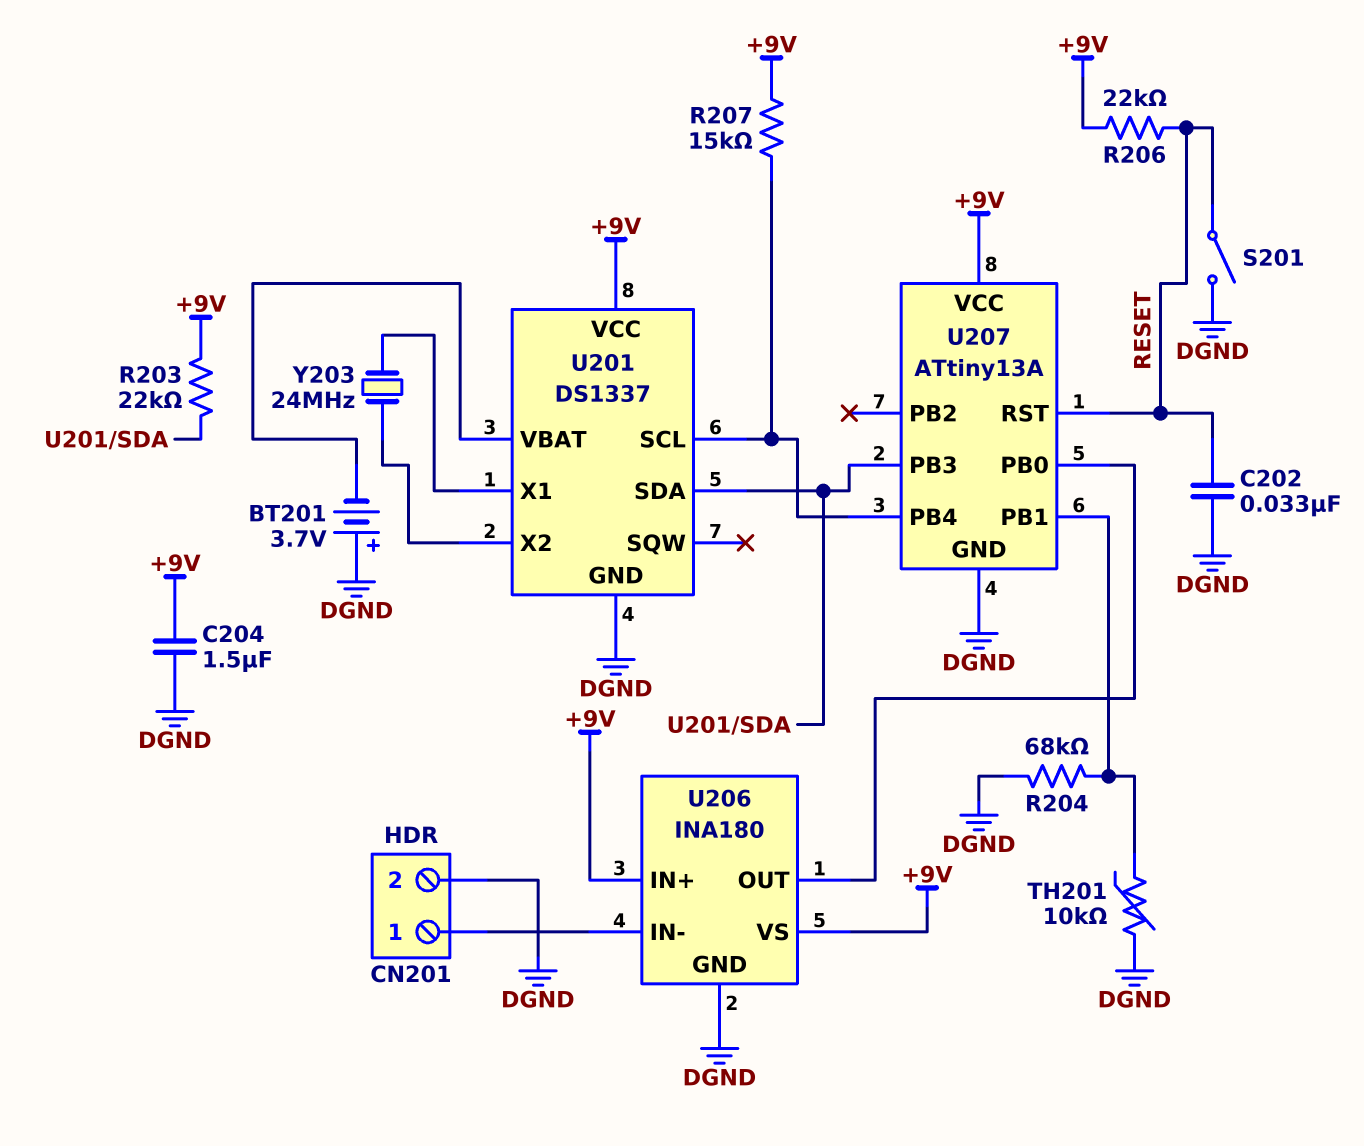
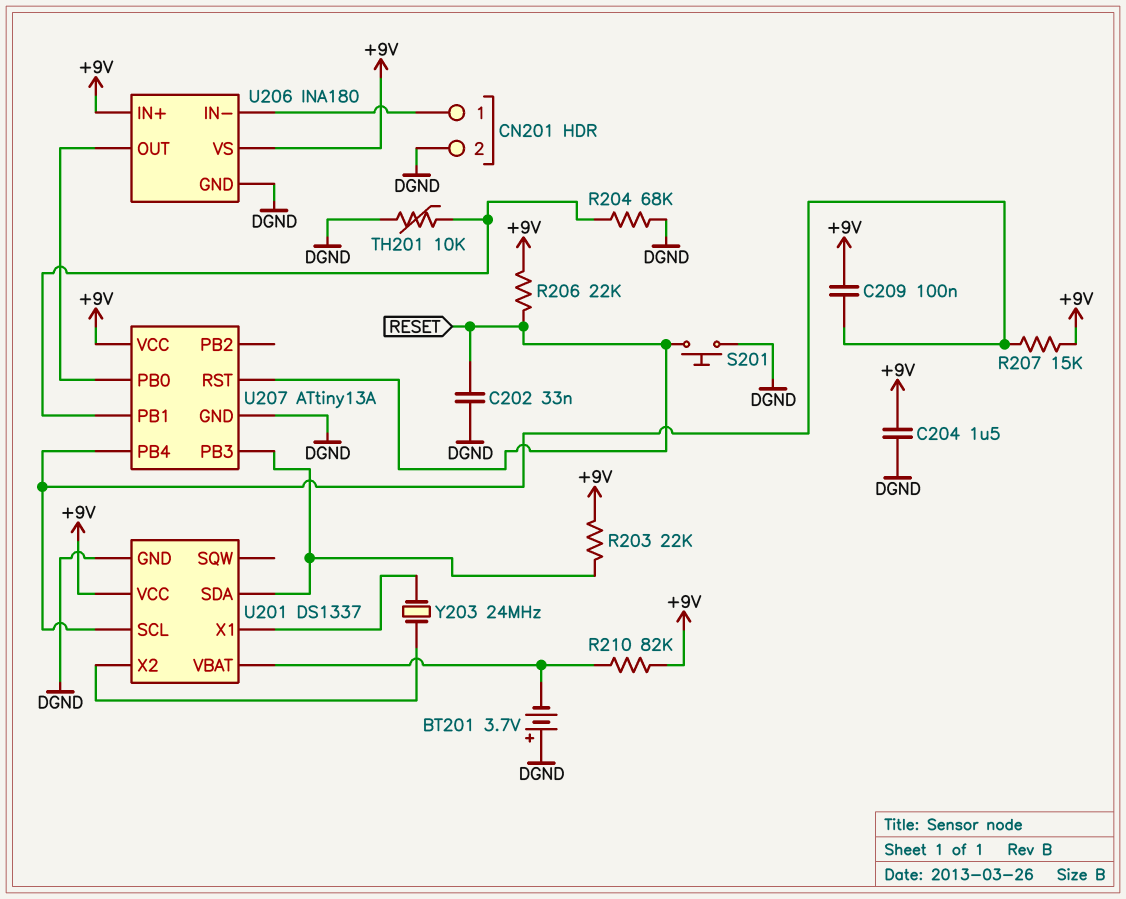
C209: none -> 100nF (+9V, U201/SCL)
R210: none -> 82k (+9V, U201/VBAT)
S201: switch (DGND, RESET) -> button (DGND, RESET)

